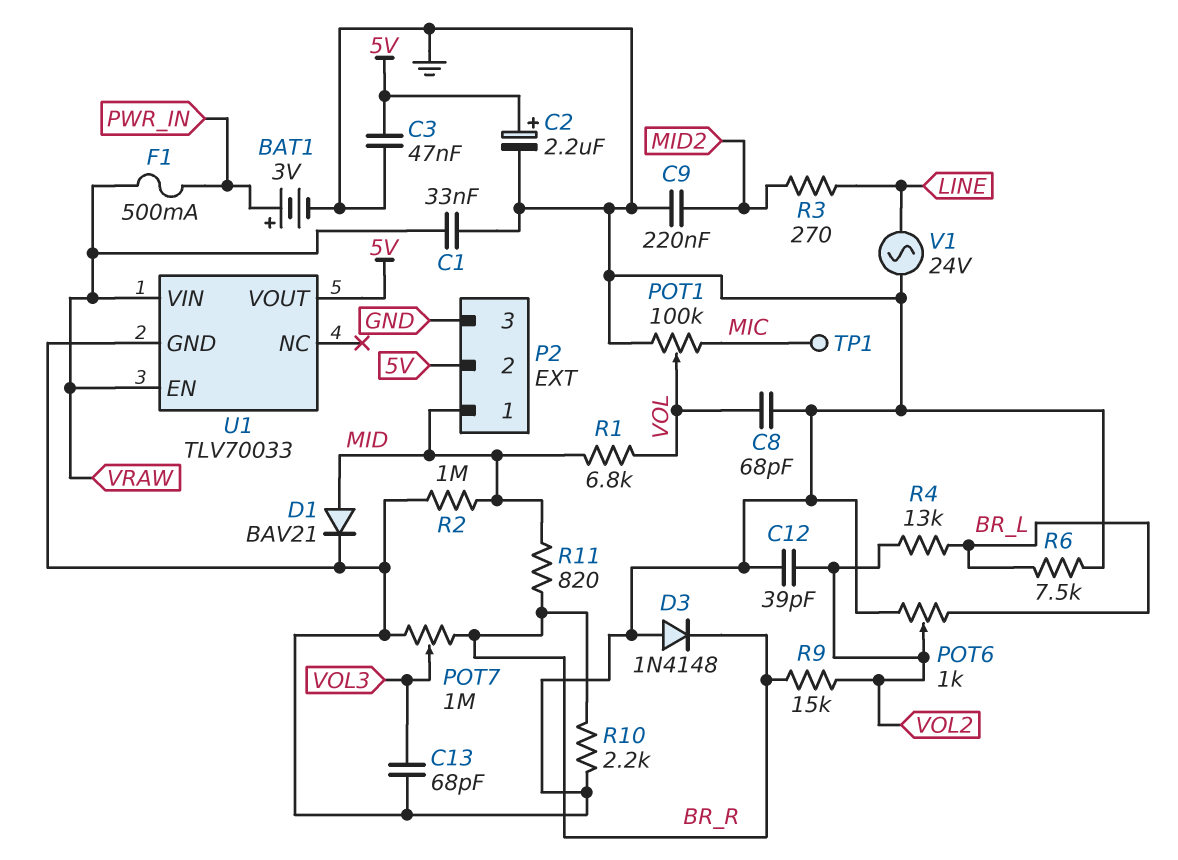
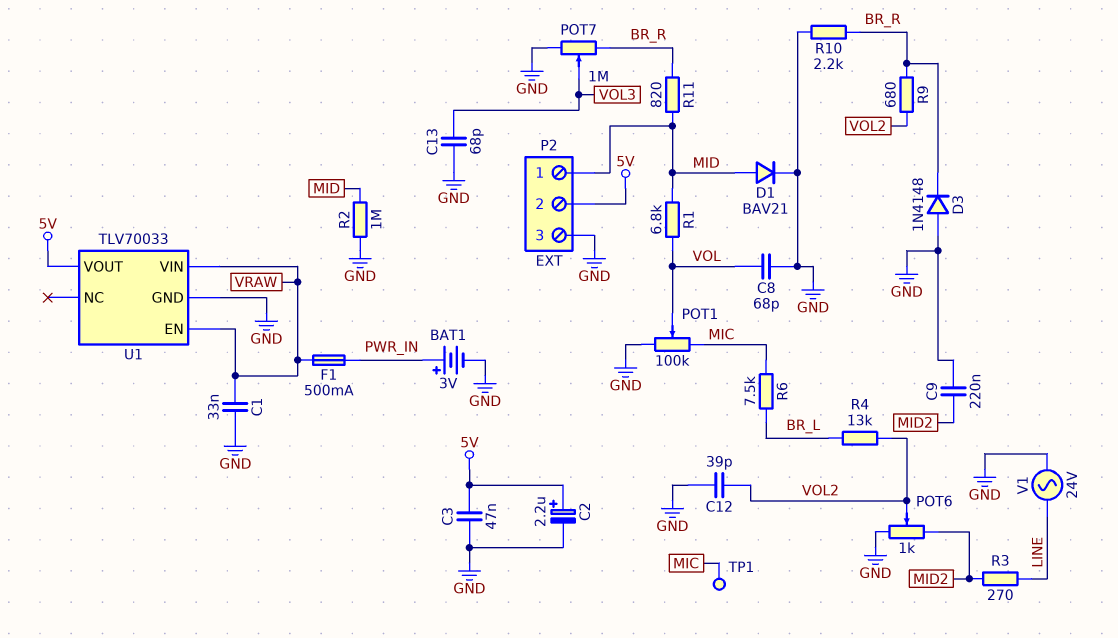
POT6: 1k (BR_L, GND, wiper VOL2) -> 1k (GND, MID2, wiper VOL2)
R6: 7.5k (BR_L, GND) -> 7.5k (BR_L, MIC)
R9: 15k (BR_R, VOL2) -> 680 (BR_R, VOL2)

